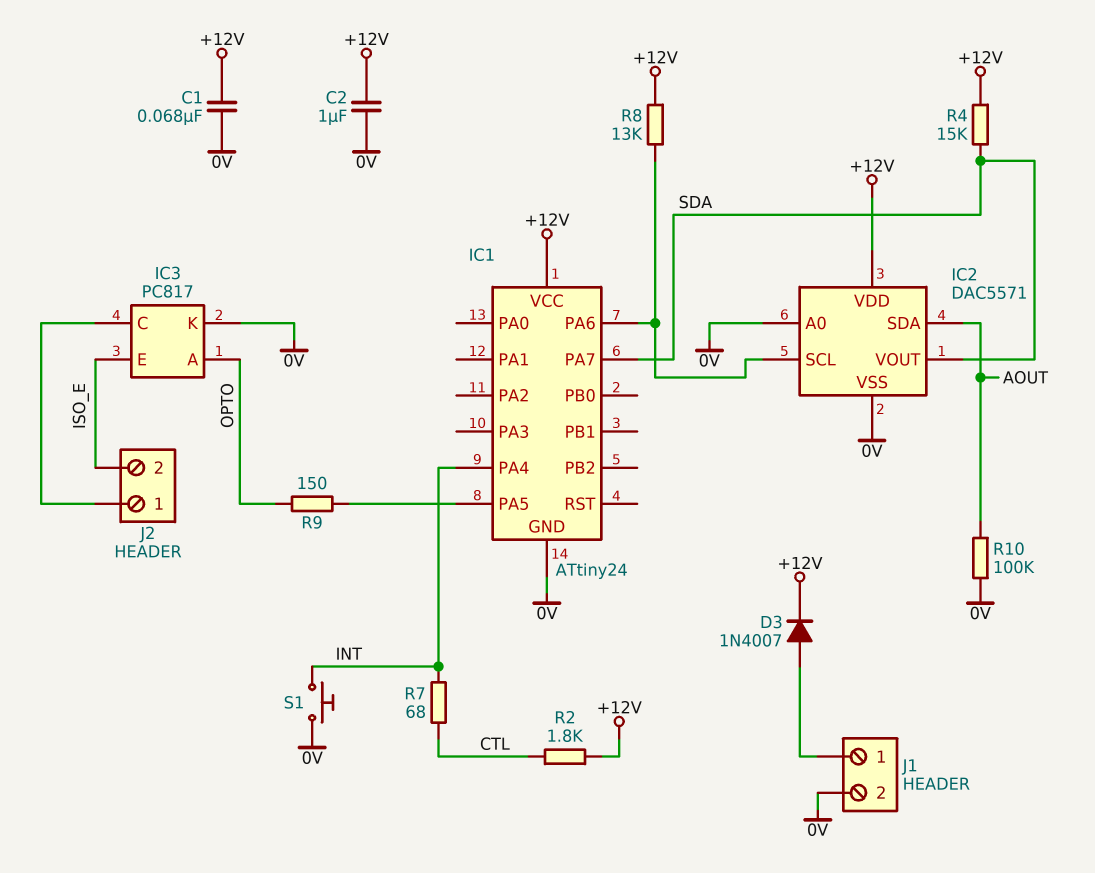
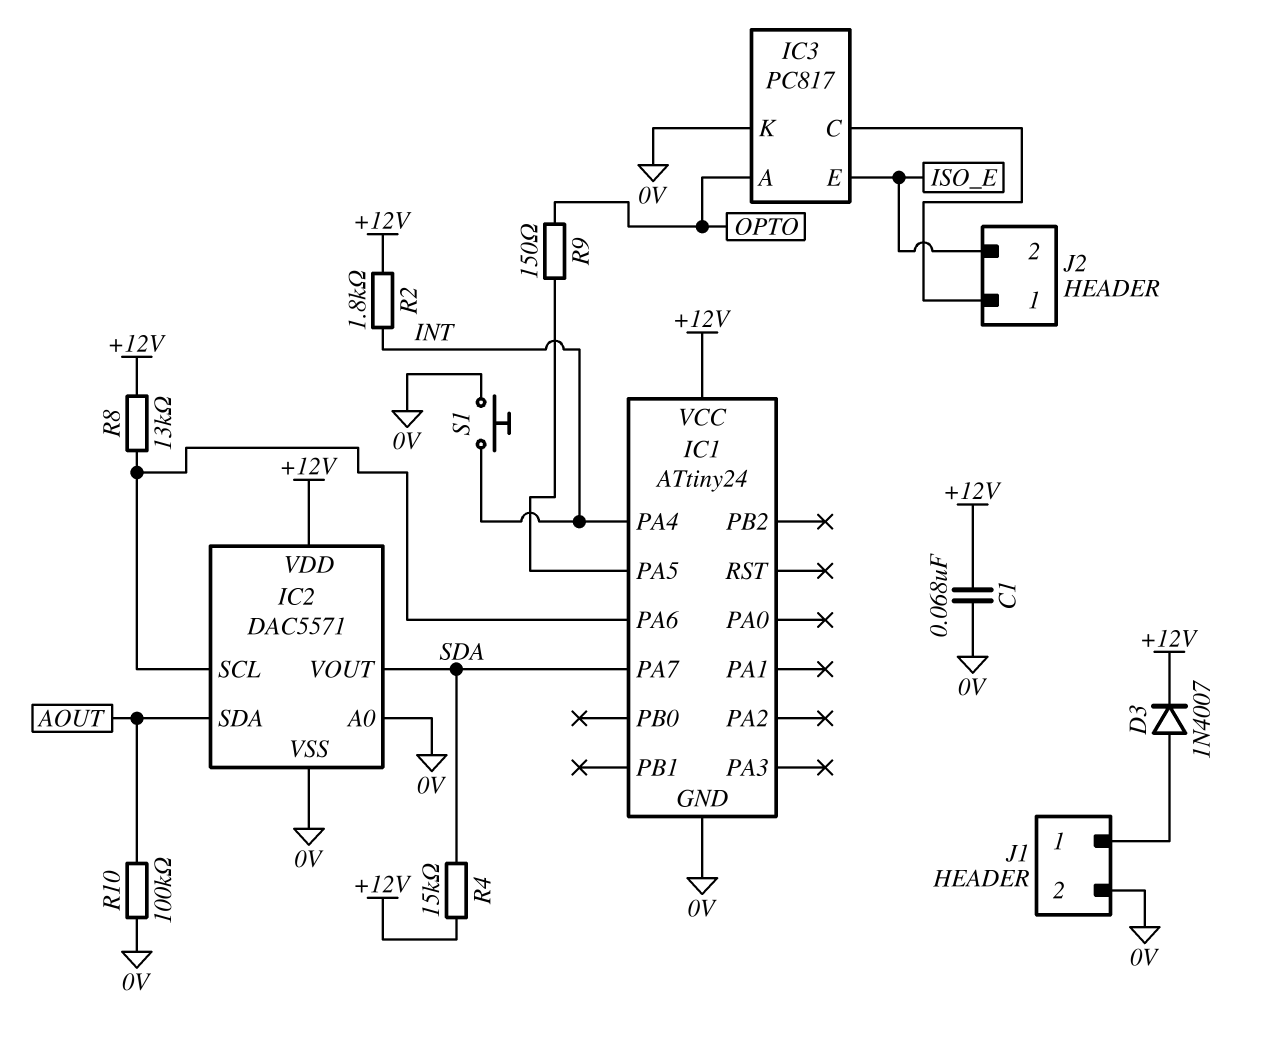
C2: 1uF (+12V, 0V) -> none
R2: 1.8k (+12V, CTL) -> 1.8k (+12V, INT)
R7: 68 (CTL, INT) -> none

